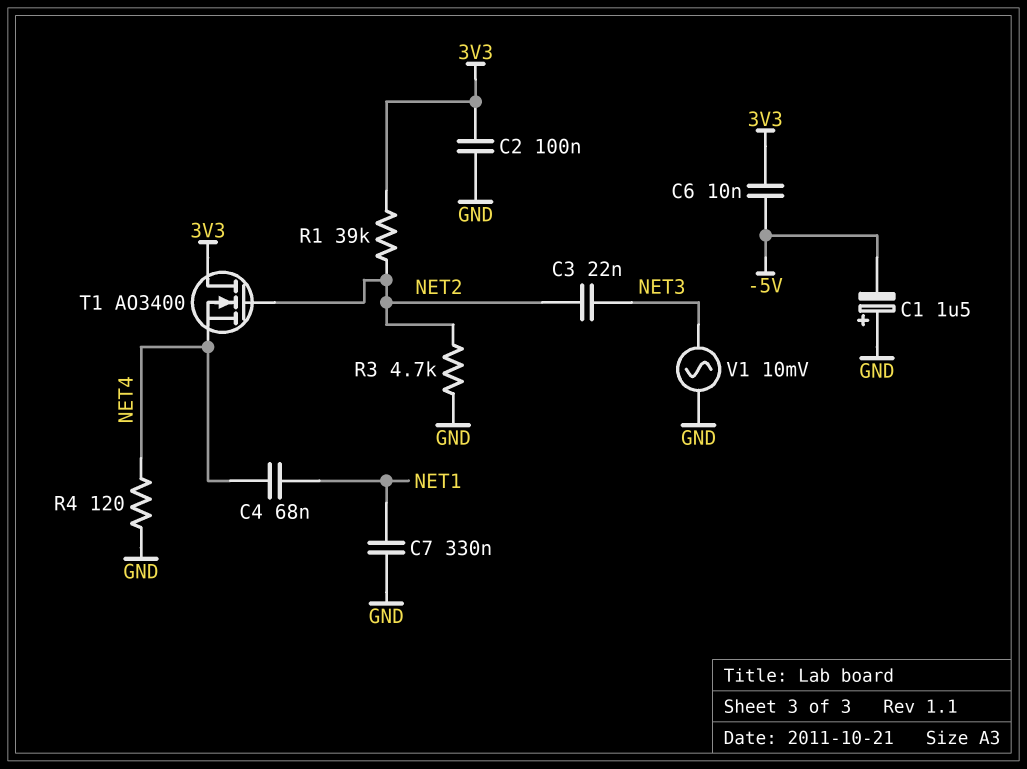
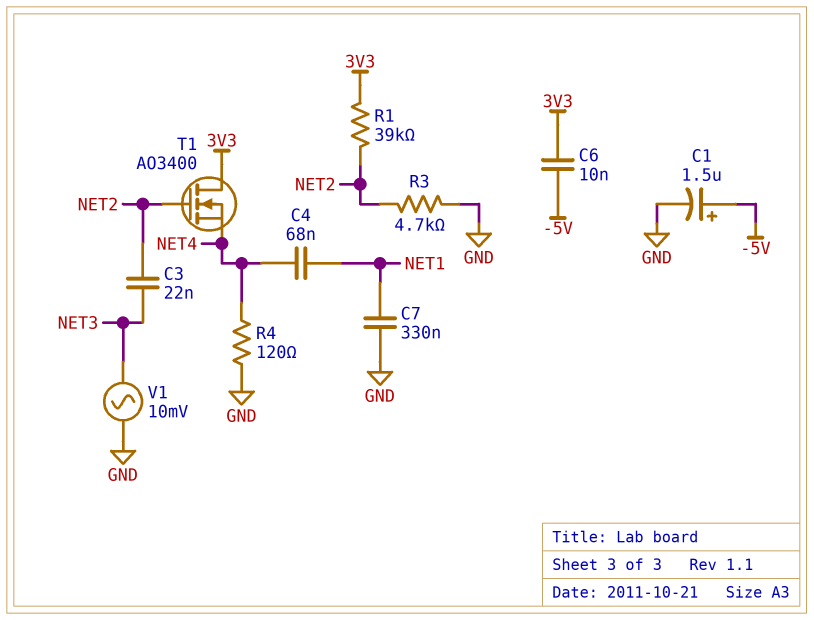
C1: 1.5uF (plus GND, minus -5V) -> 1.5uF (plus -5V, minus GND)
C2: 100nF (3V3, GND) -> none

